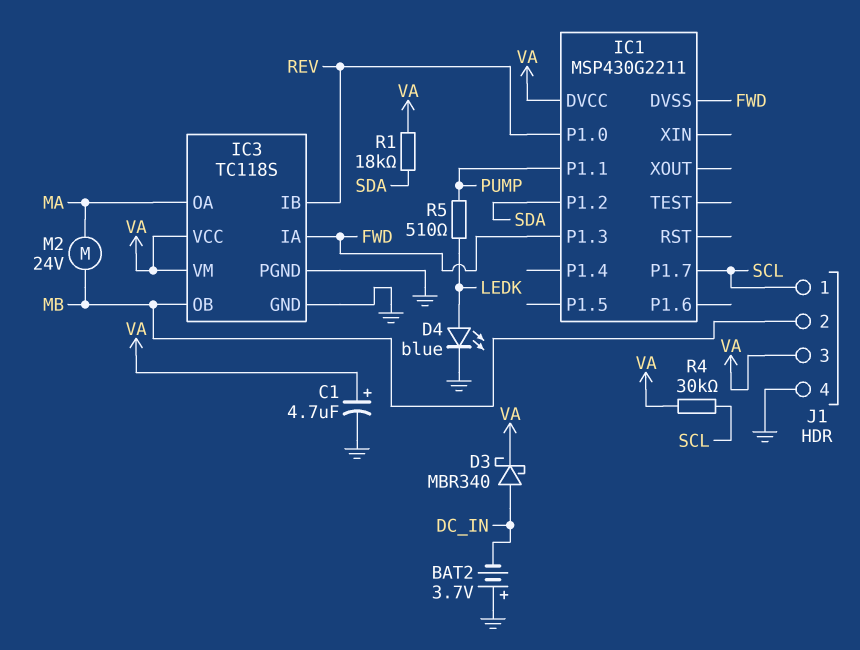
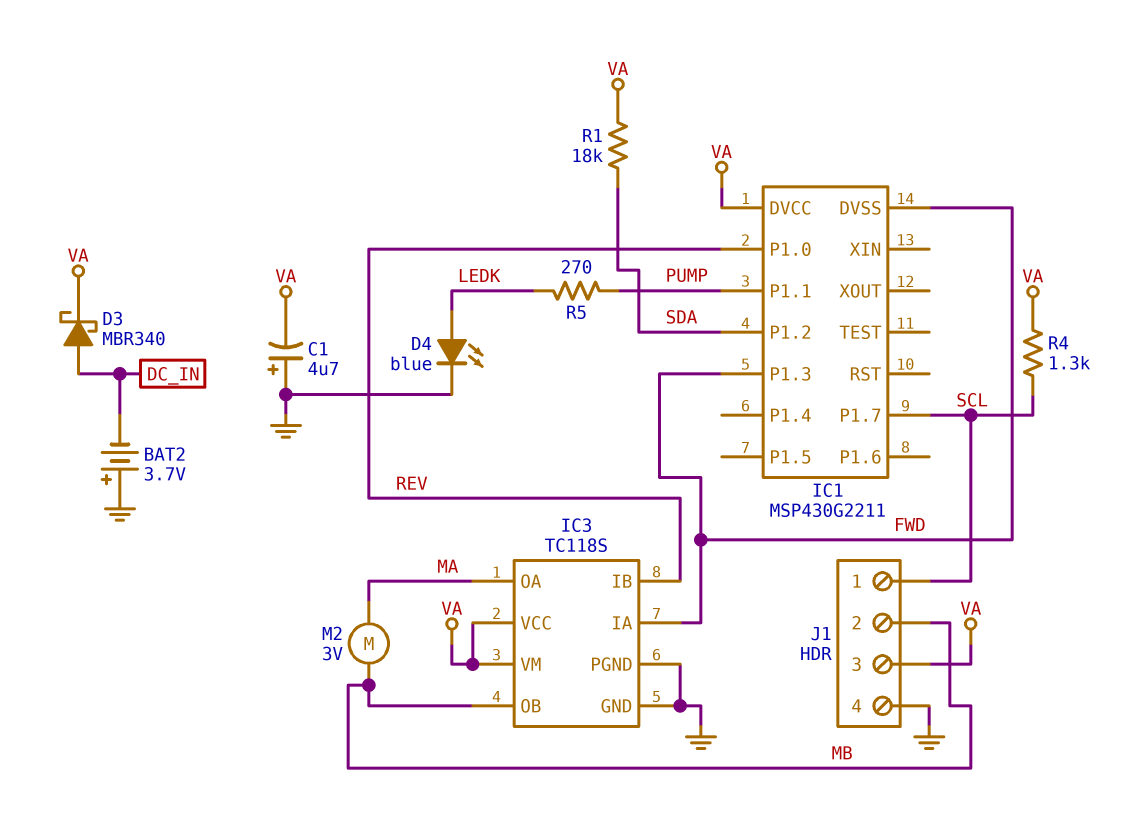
C1: 4.7uF (plus VA, minus GND) -> 4.7uF (plus GND, minus VA)
M2: motor 24V (MA, MB) -> motor 3V (MA, MB)
R4: 30k (SCL, VA) -> 1.3k (SCL, VA)
R5: 510 (LEDK, PUMP) -> 270 (LEDK, PUMP)

